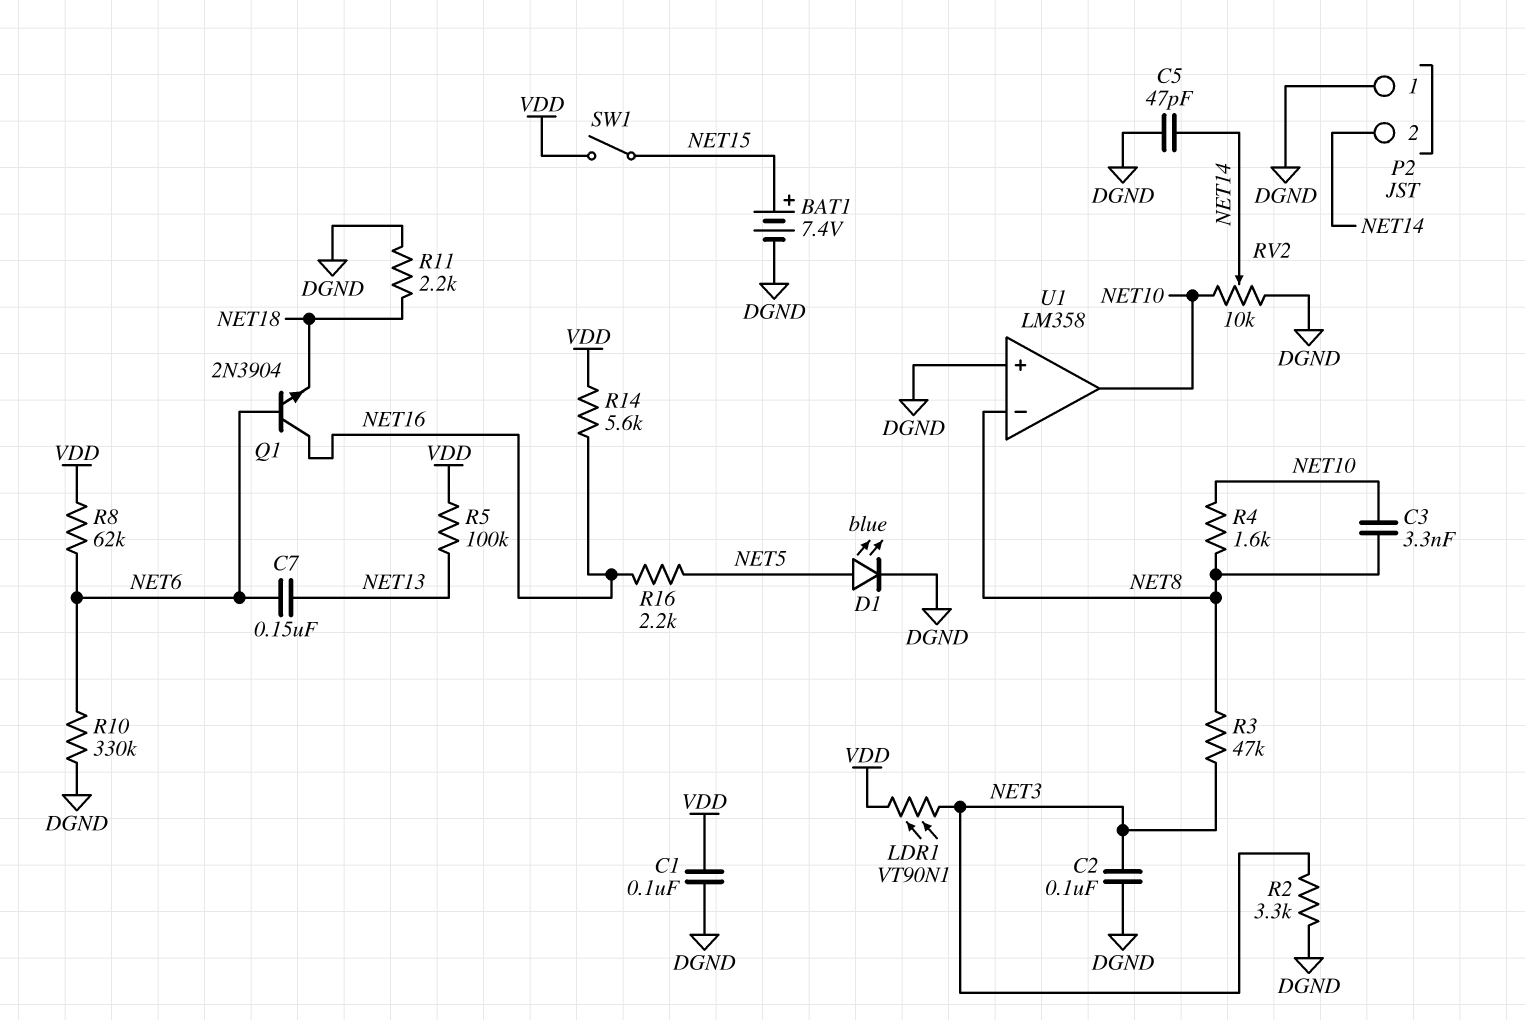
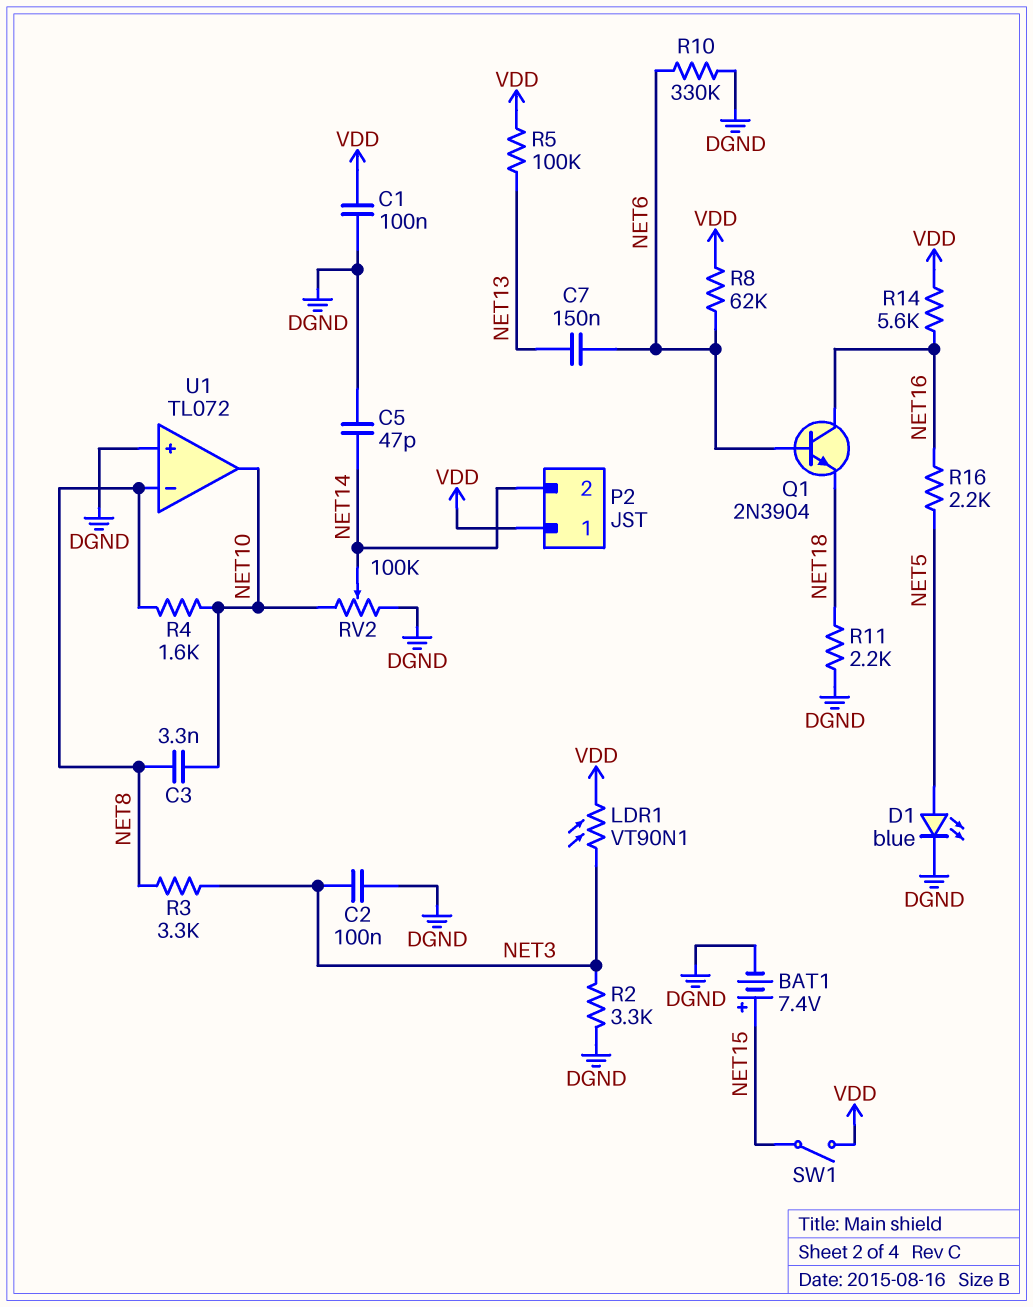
P2 pin 1: DGND -> VDD
R3: 47k (NET3, NET8) -> 3.3k (NET3, NET8)
RV2: 10k (DGND, NET10, wiper NET14) -> 100k (DGND, NET10, wiper NET14)
U1: LM358 -> TL072

